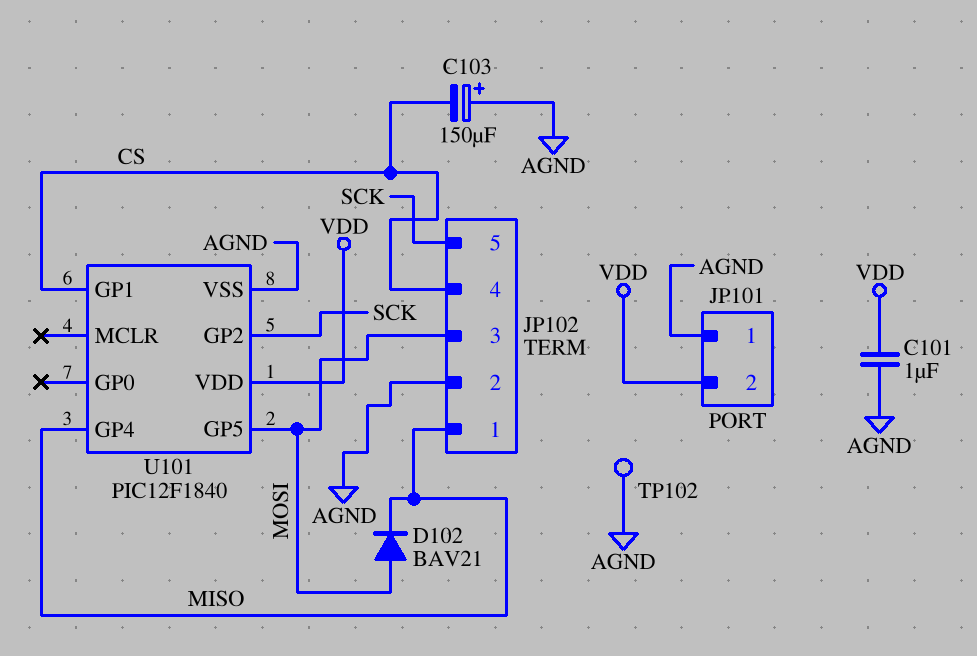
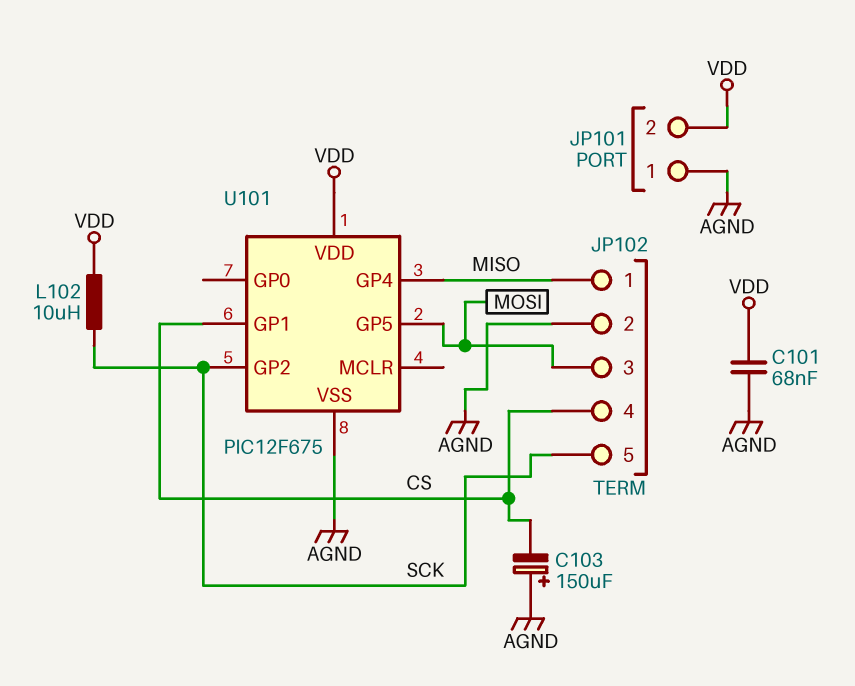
C101: 1uF (AGND, VDD) -> 68nF (AGND, VDD)
D102: diode BAV21 (A MOSI, K MISO) -> none
L102: none -> 10uH (SCK, VDD)
TP102: test point (AGND) -> none
U101: PIC12F1840 -> PIC12F675

